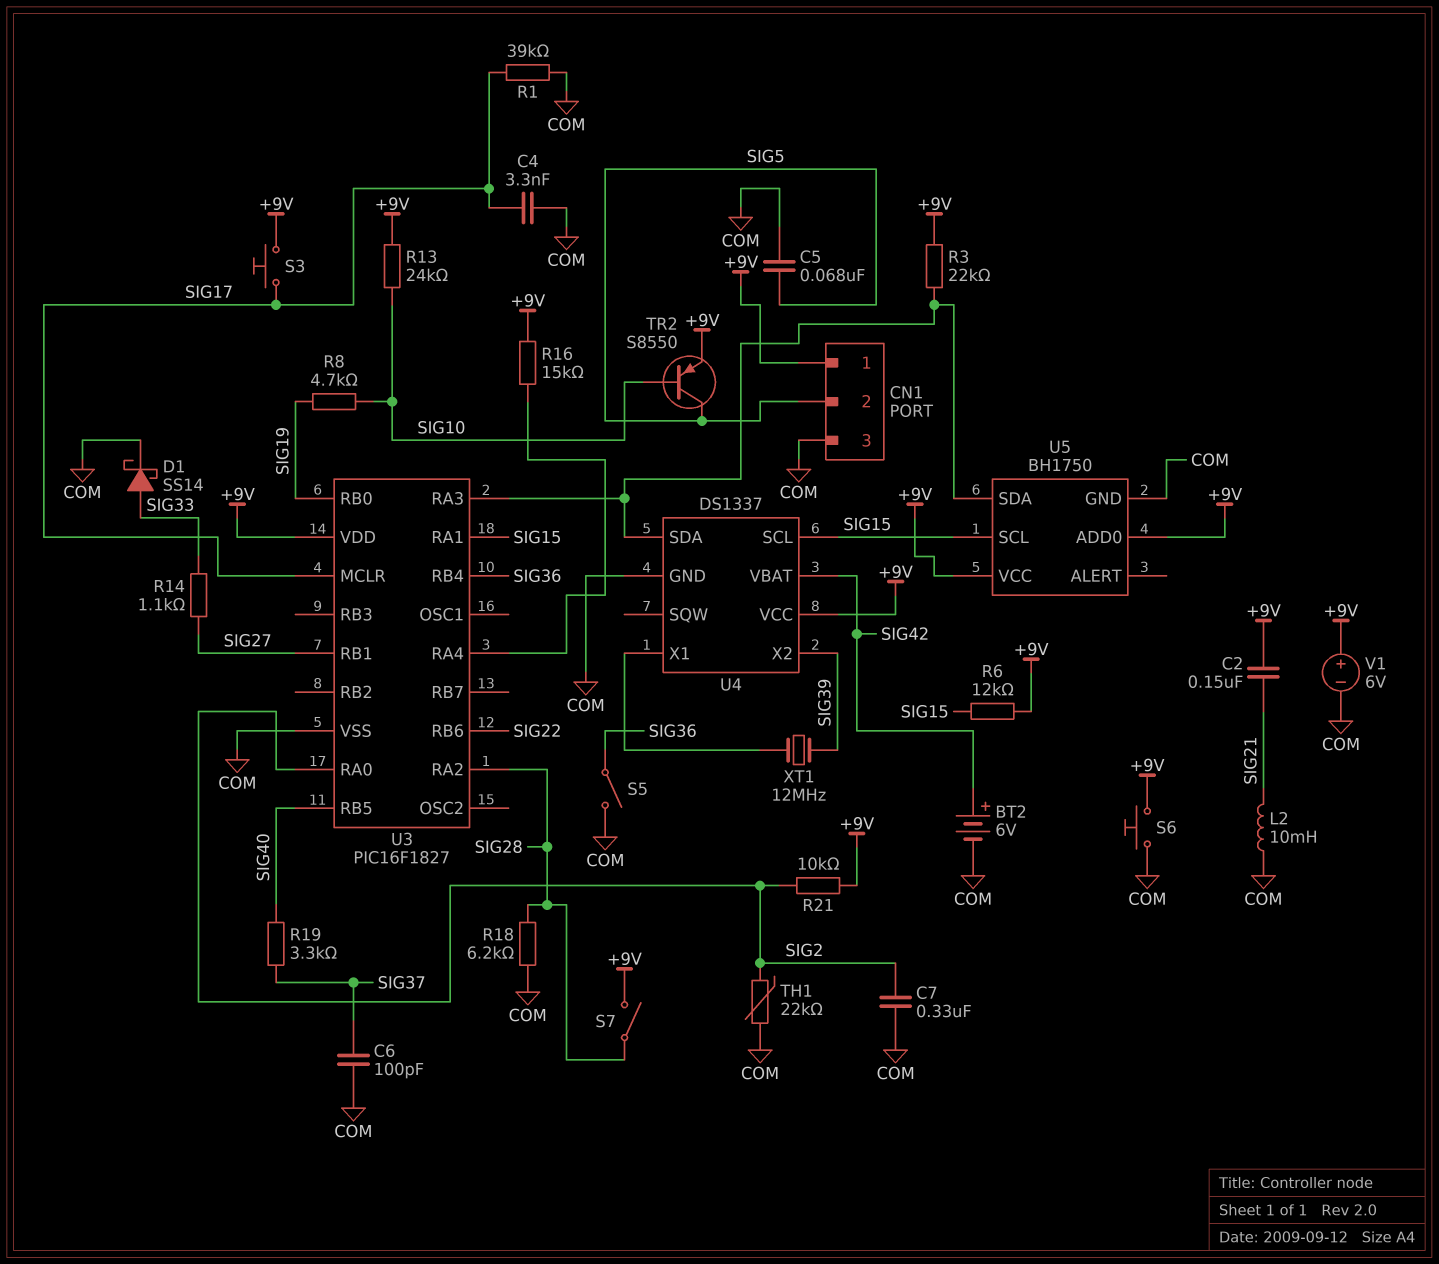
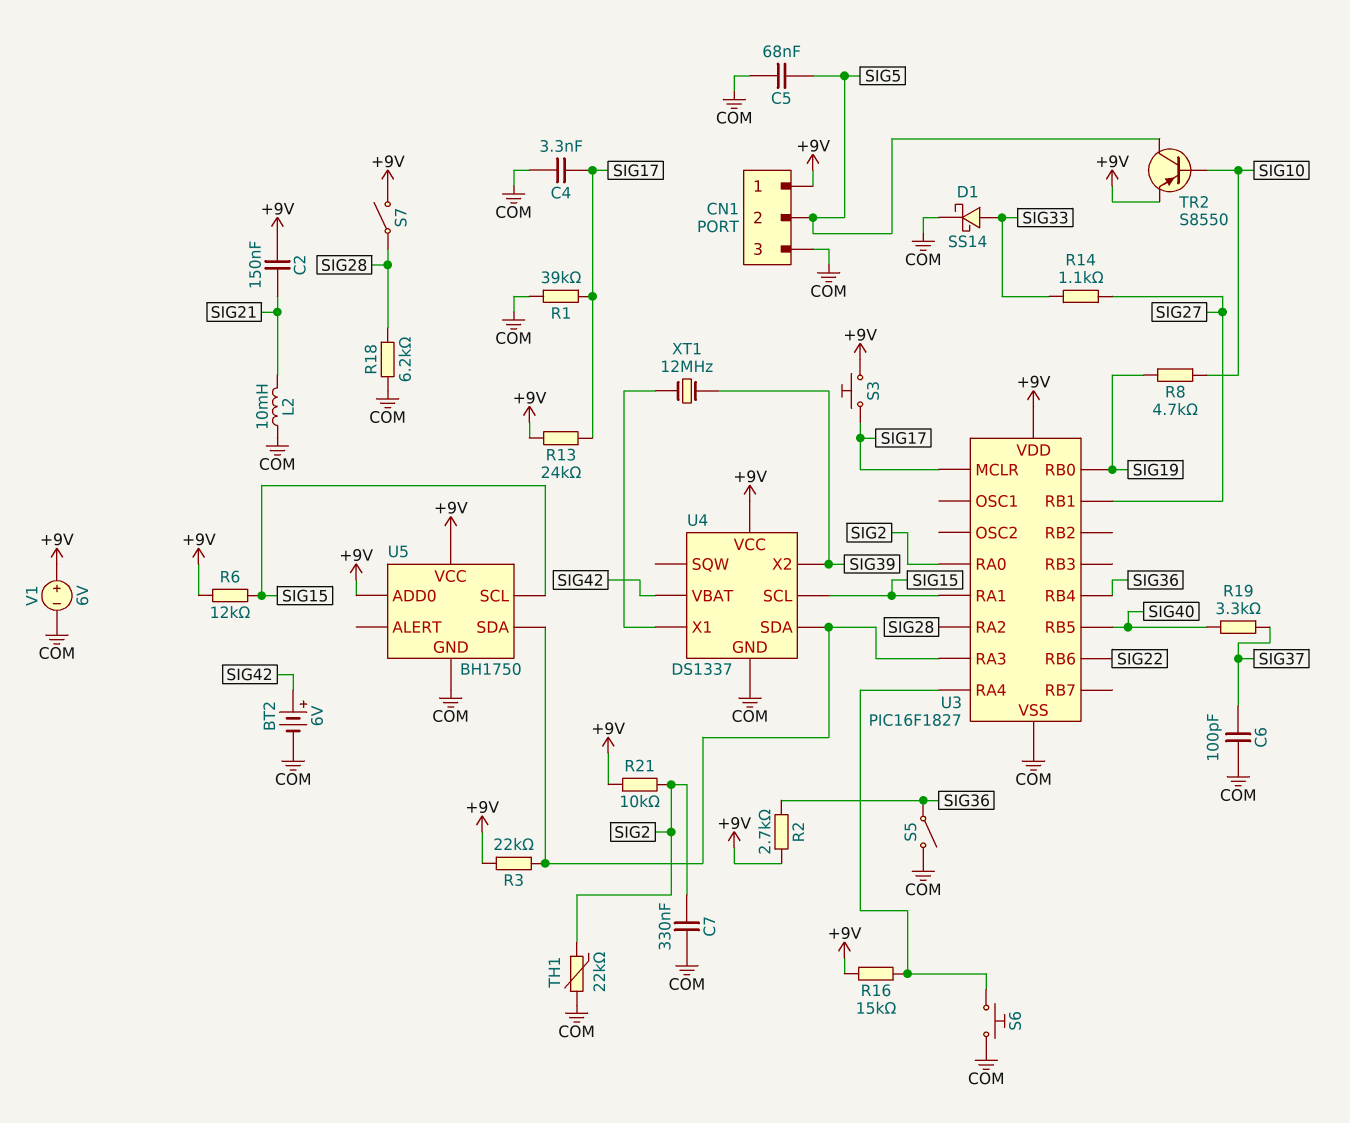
R2: none -> 2.7k (+9V, SIG36)
R13: 24k (+9V, SIG10) -> 24k (+9V, SIG17)
S6: button (+9V, COM) -> button (COM, U3/RA4)

